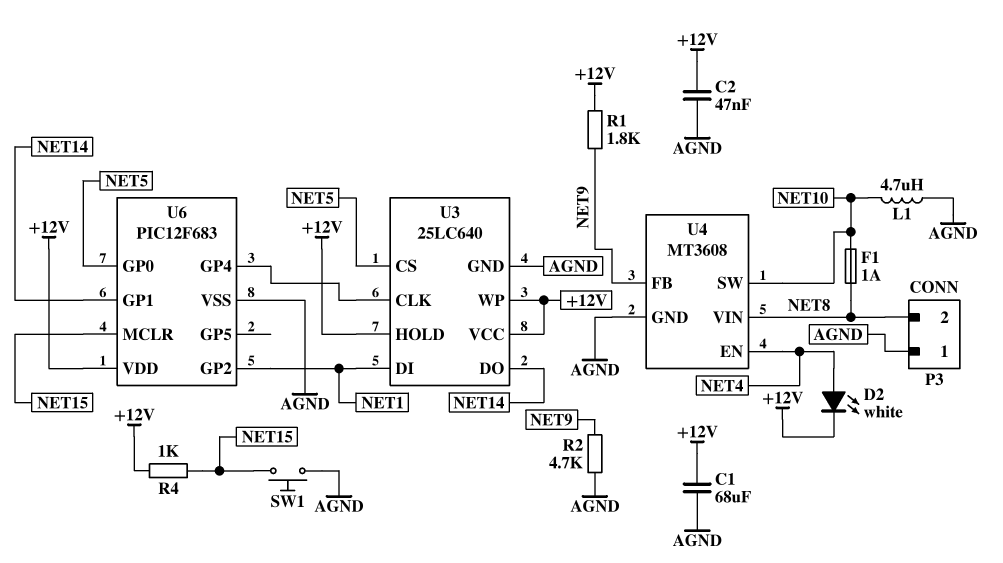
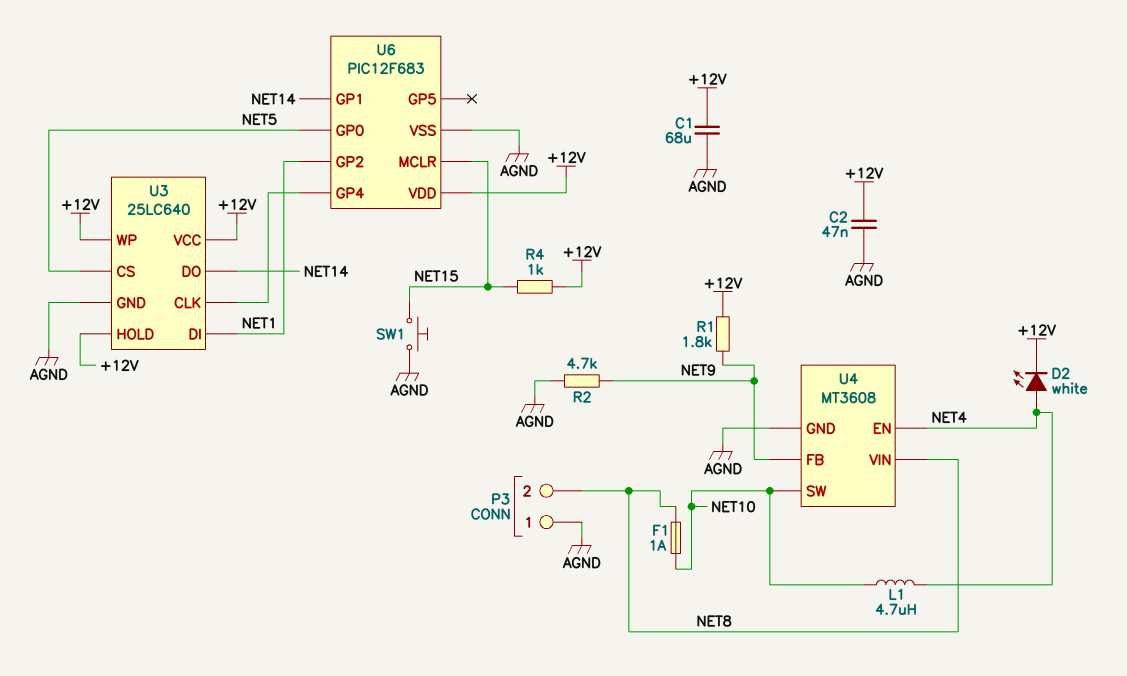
L1: 4.7uH (AGND, NET10) -> 4.7uH (NET4, NET10)

